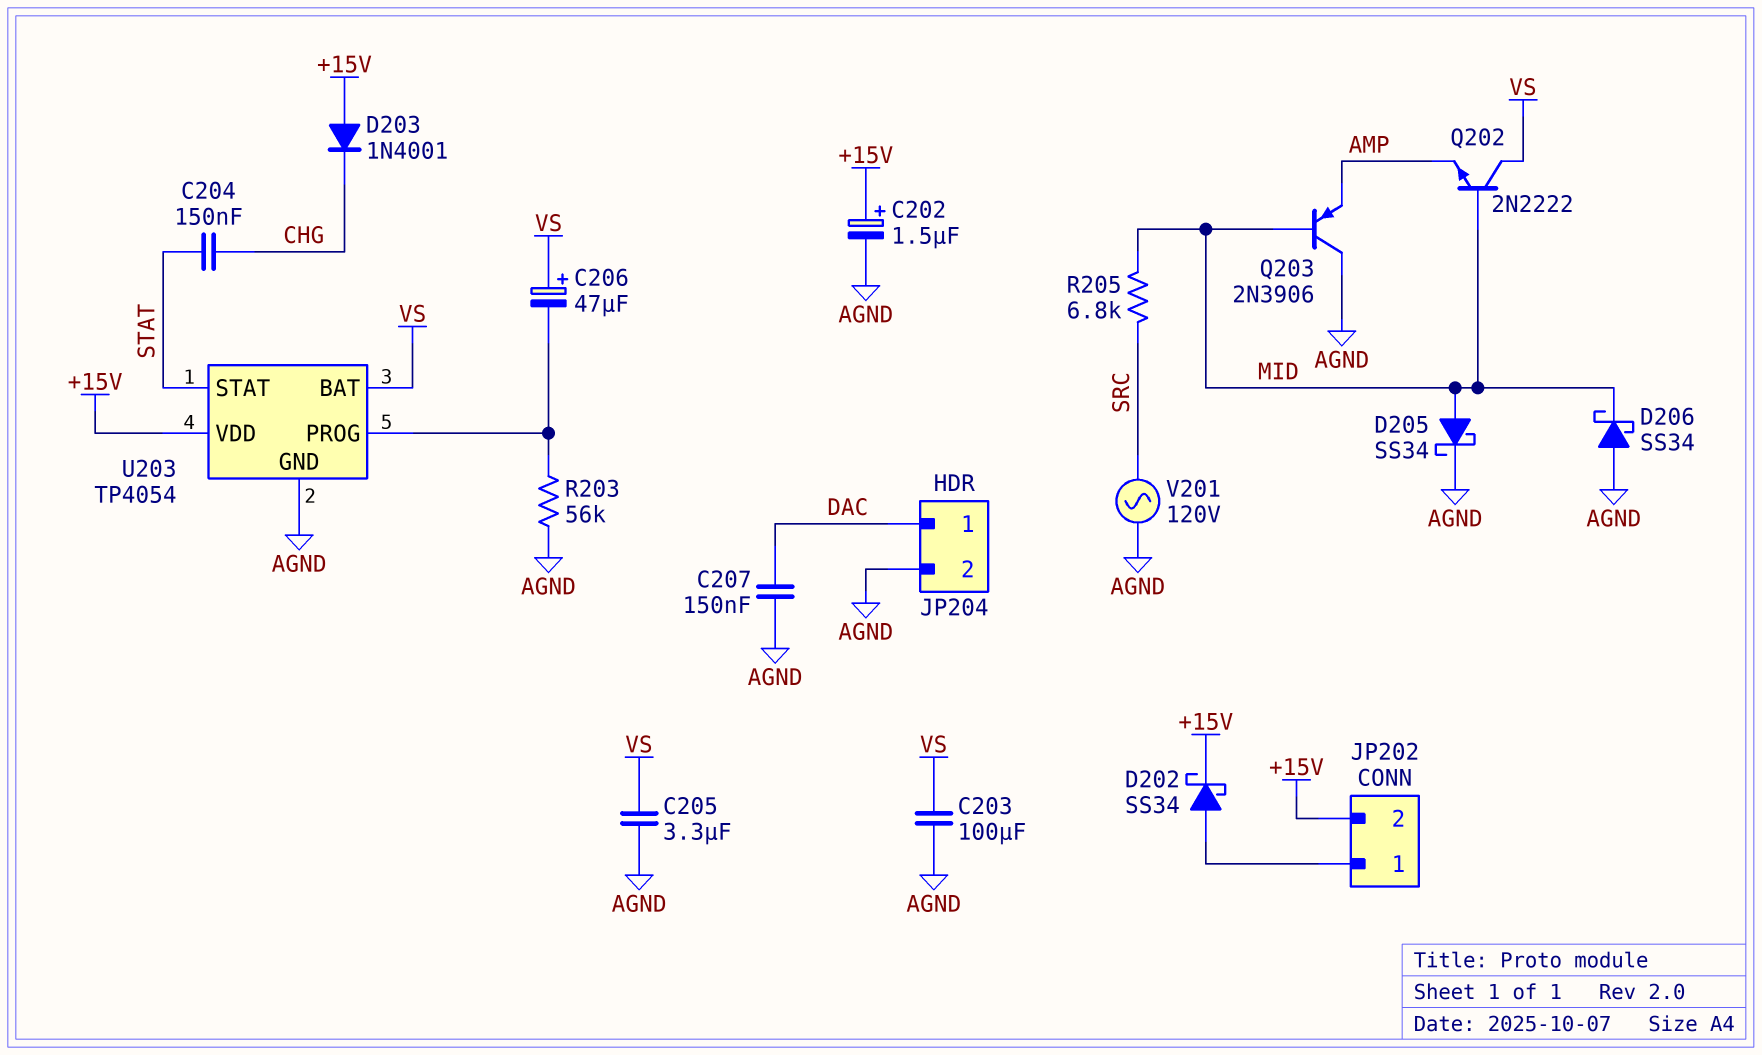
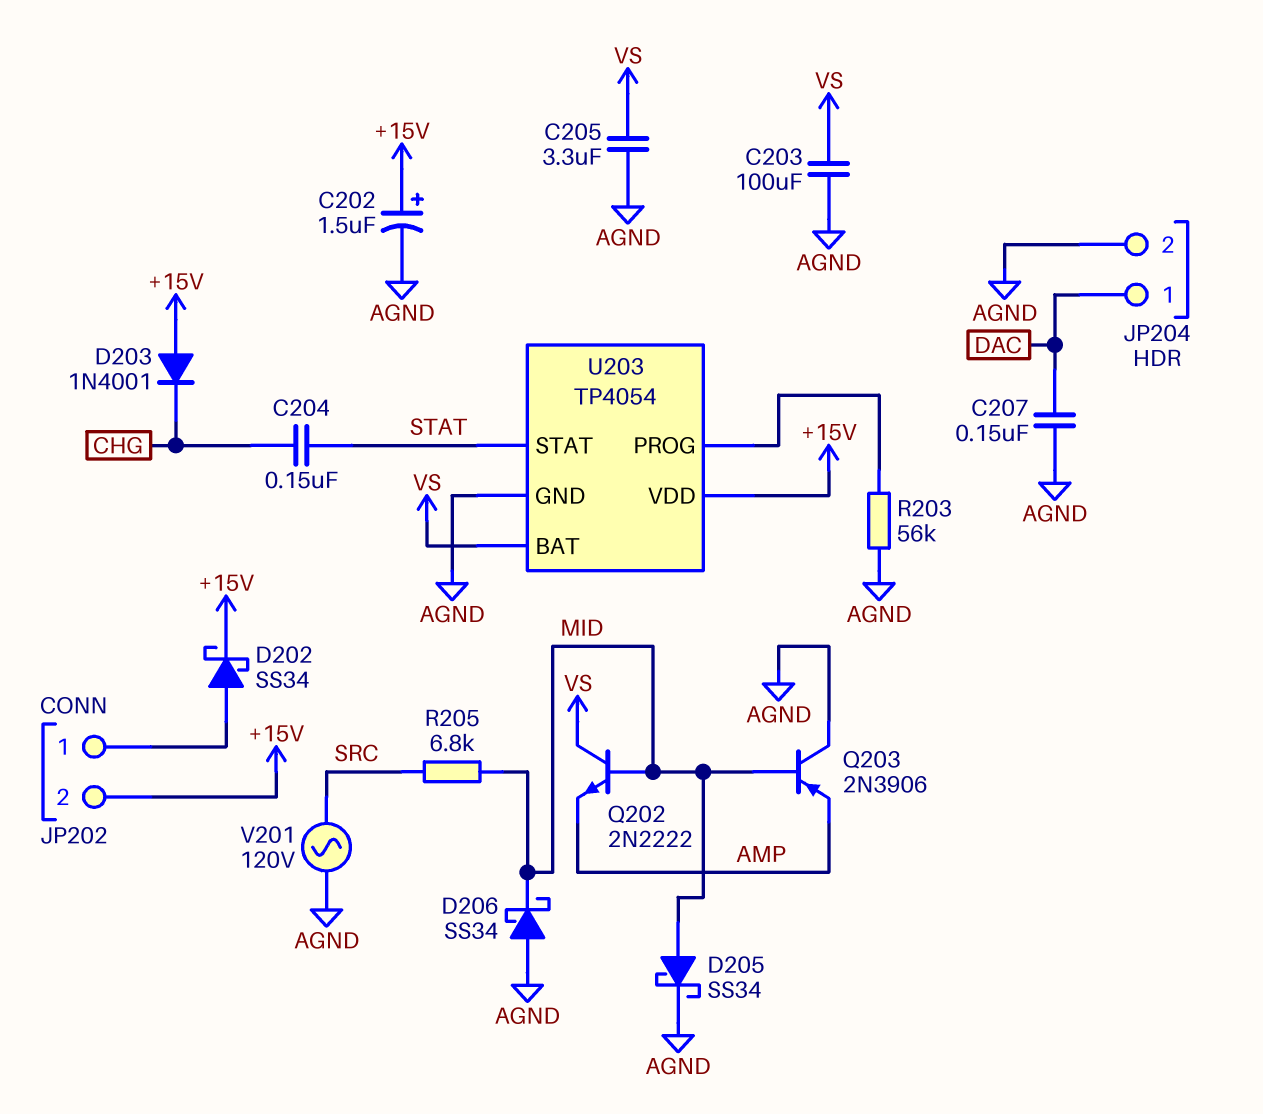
C206: 47uF (plus VS, minus U203/PROG) -> none

